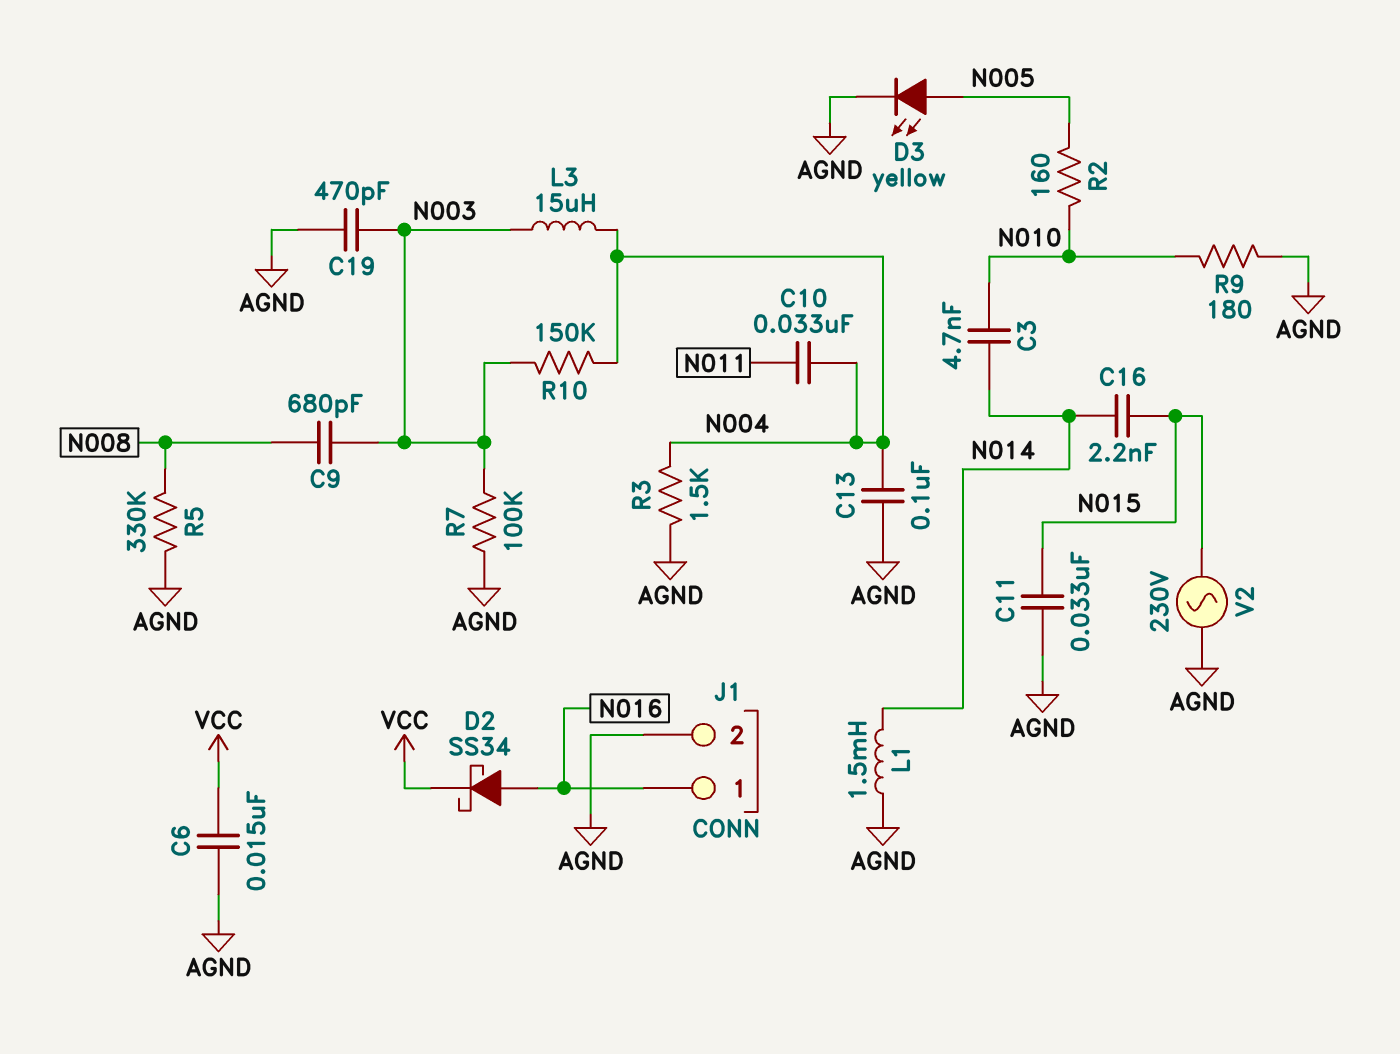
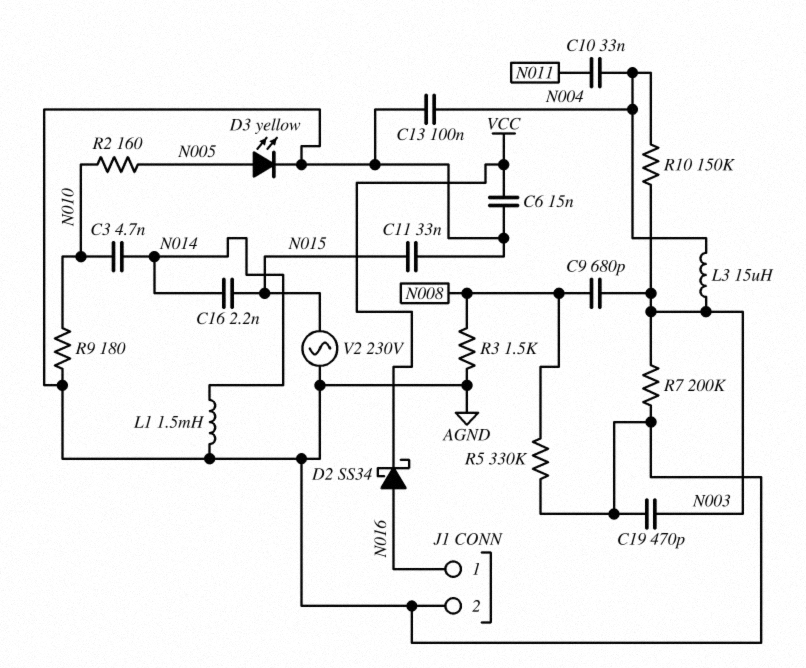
R3: 1.5k (AGND, N004) -> 1.5k (AGND, N008)
R7: 100k (AGND, N003) -> 200k (AGND, N003)

